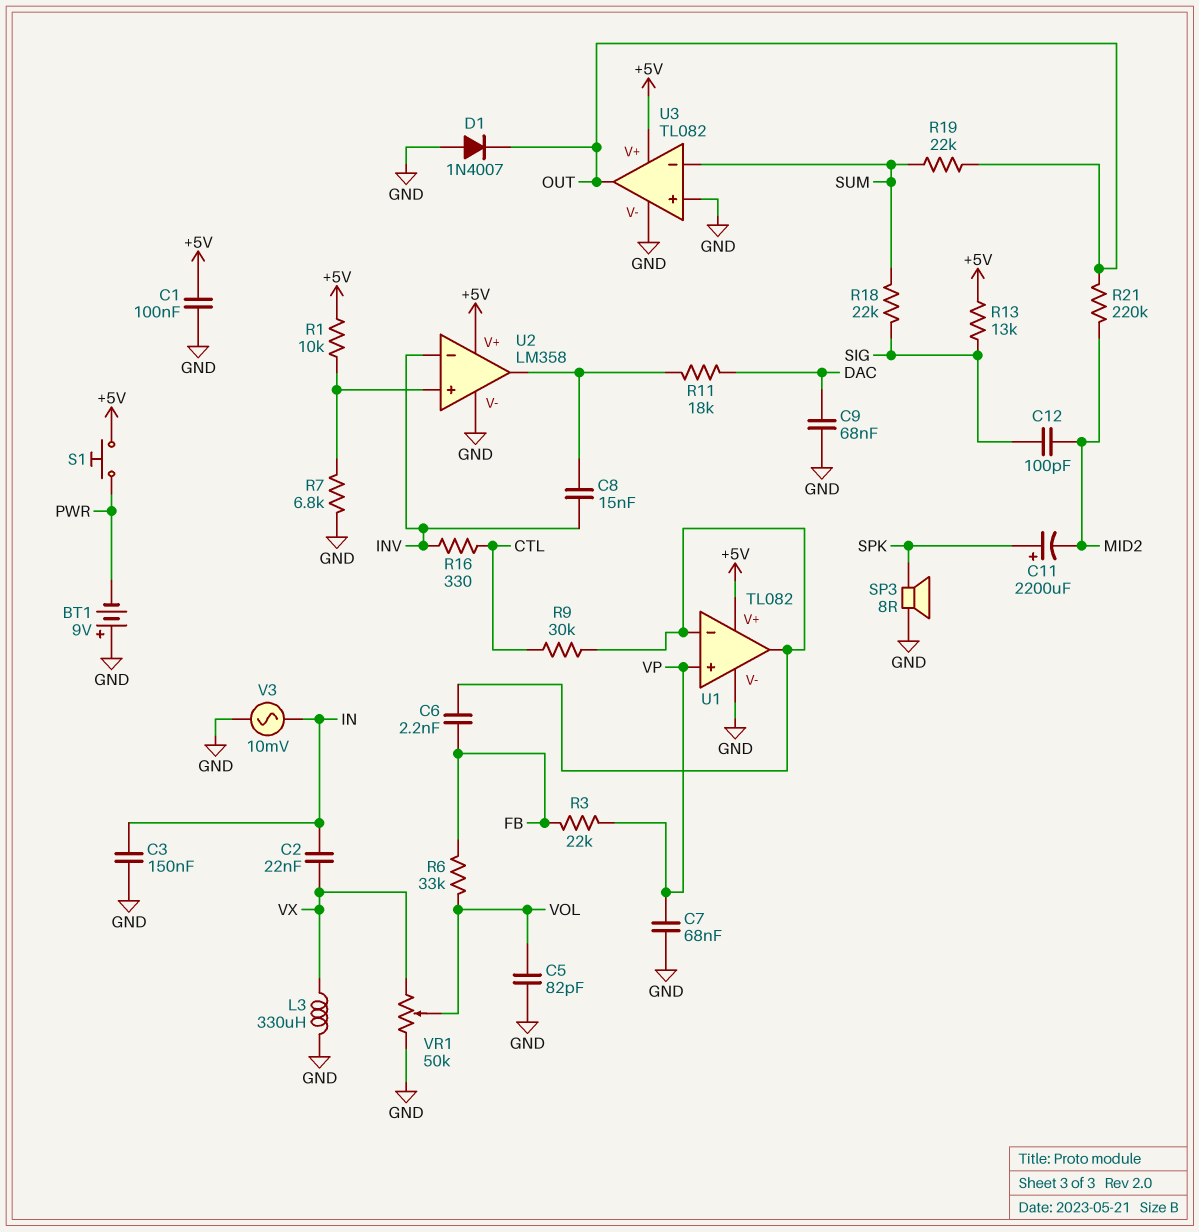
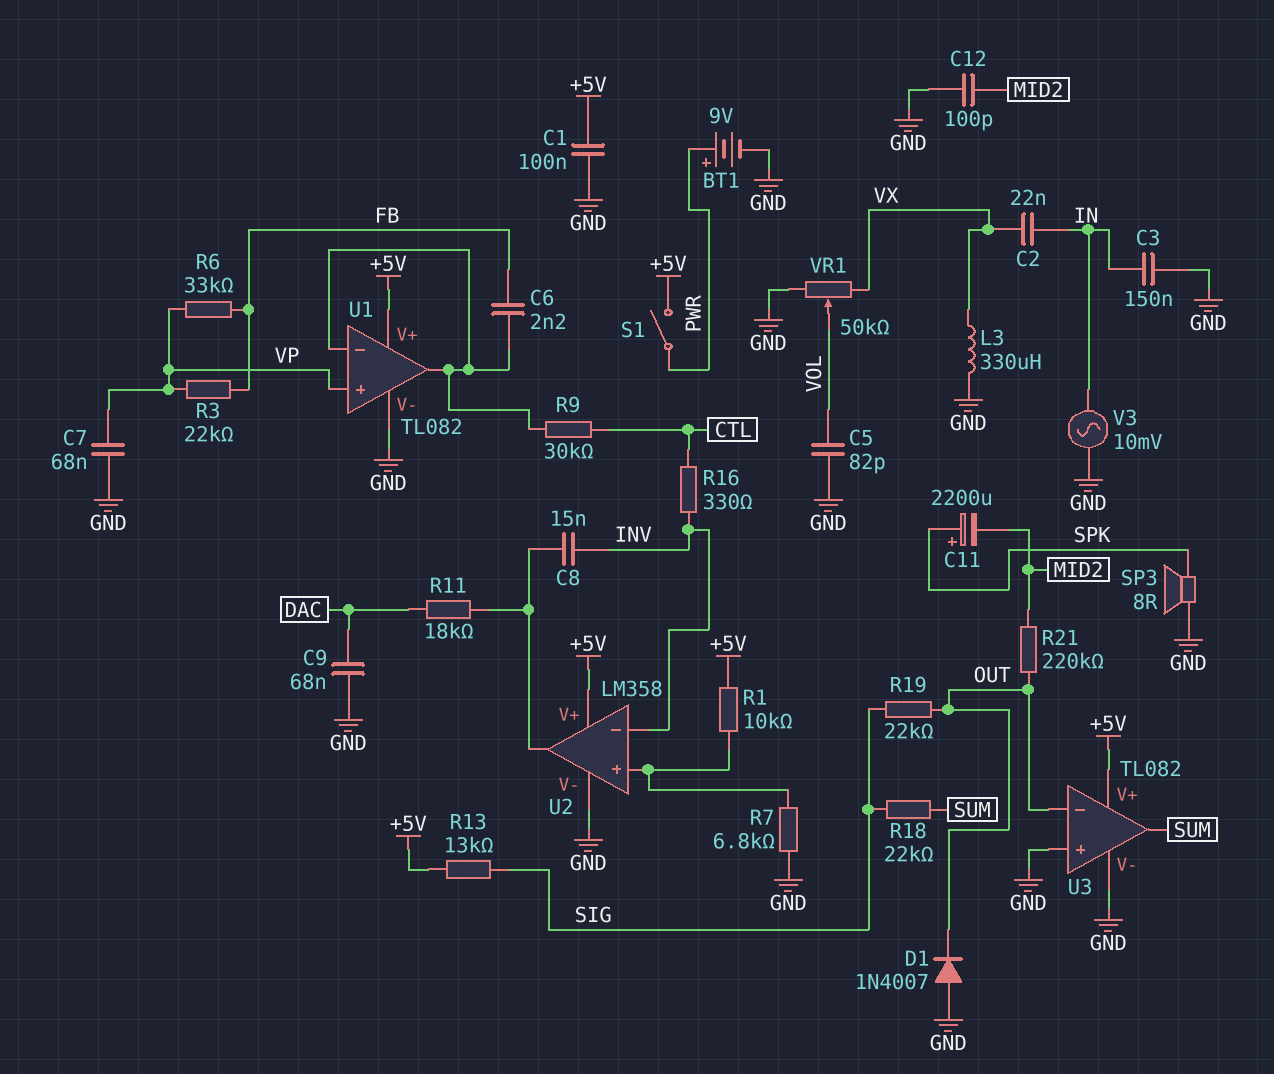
BT1: 9V (plus GND, minus PWR) -> 9V (plus PWR, minus GND)
C12: 100pF (MID2, SIG) -> 100pF (GND, MID2)
R6: 33k (FB, VOL) -> 33k (FB, VP)
R19: 22k (OUT, SUM) -> 22k (OUT, SIG)
S1: button (+5V, PWR) -> switch (+5V, PWR)
U3 pin in-: SUM -> OUT
U3 pin out: OUT -> SUM

